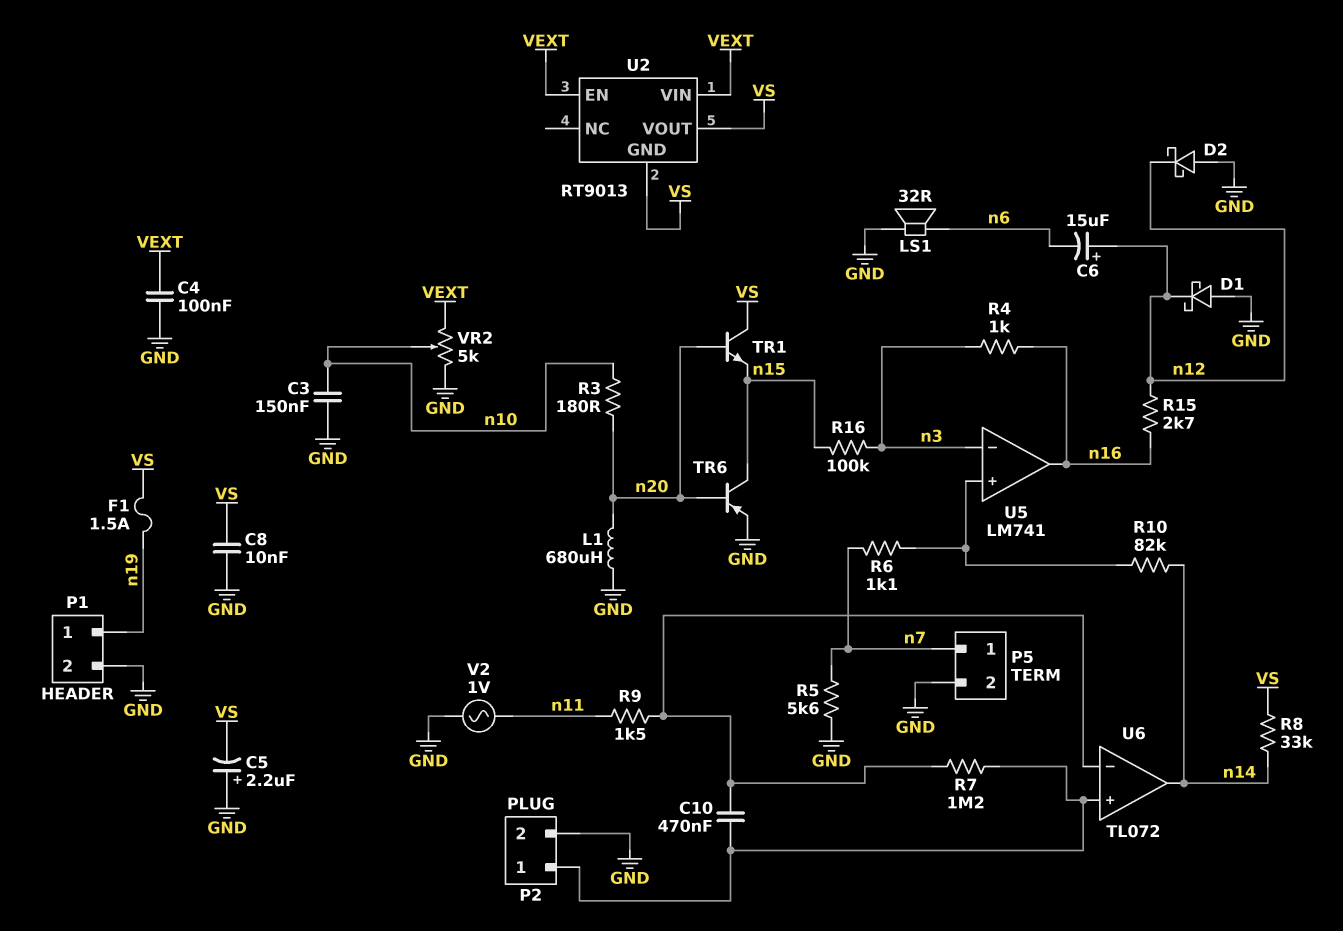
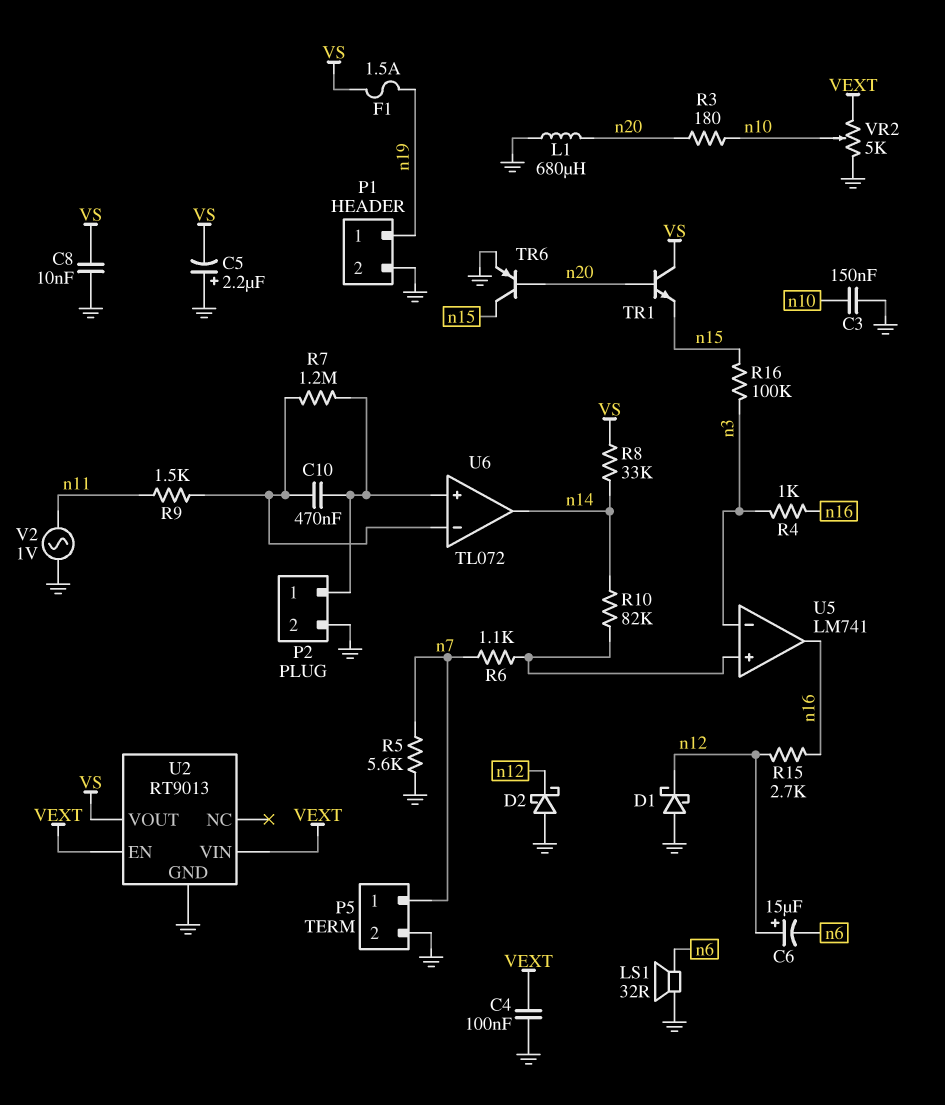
U2 pin GND: VS -> GND

